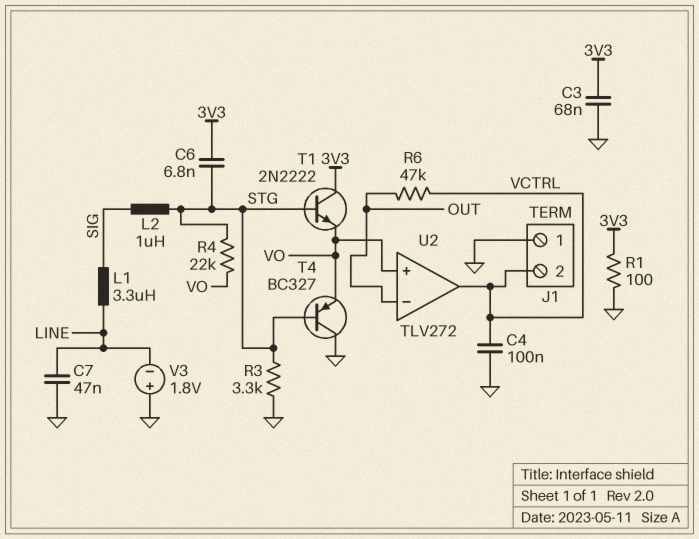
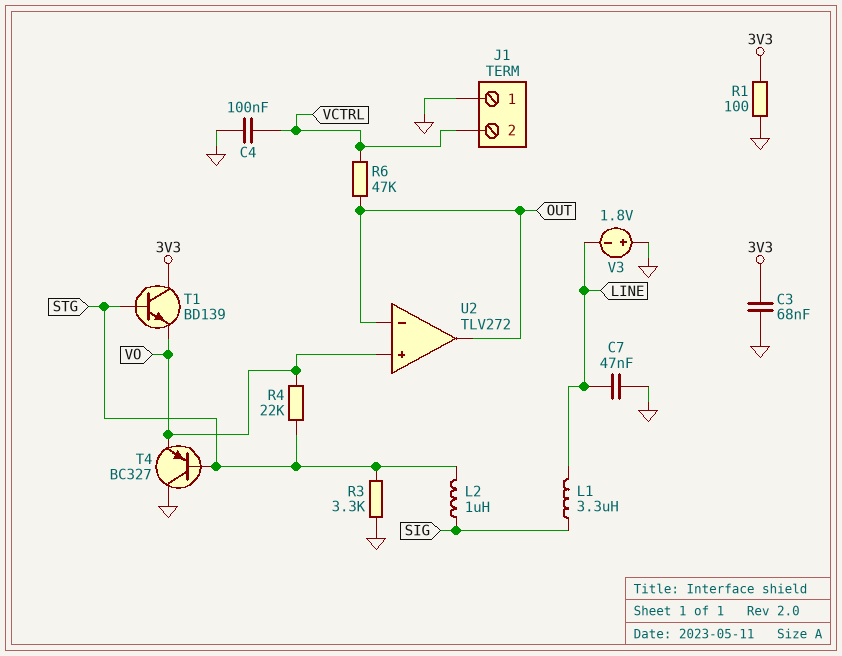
C6: 6.8nF (3V3, STG) -> none
T1: NPN 2N2222 (B STG, C 3V3, E VO) -> NPN BD139 (B STG, C 3V3, E VO)
U2 pin out: VCTRL -> OUT

